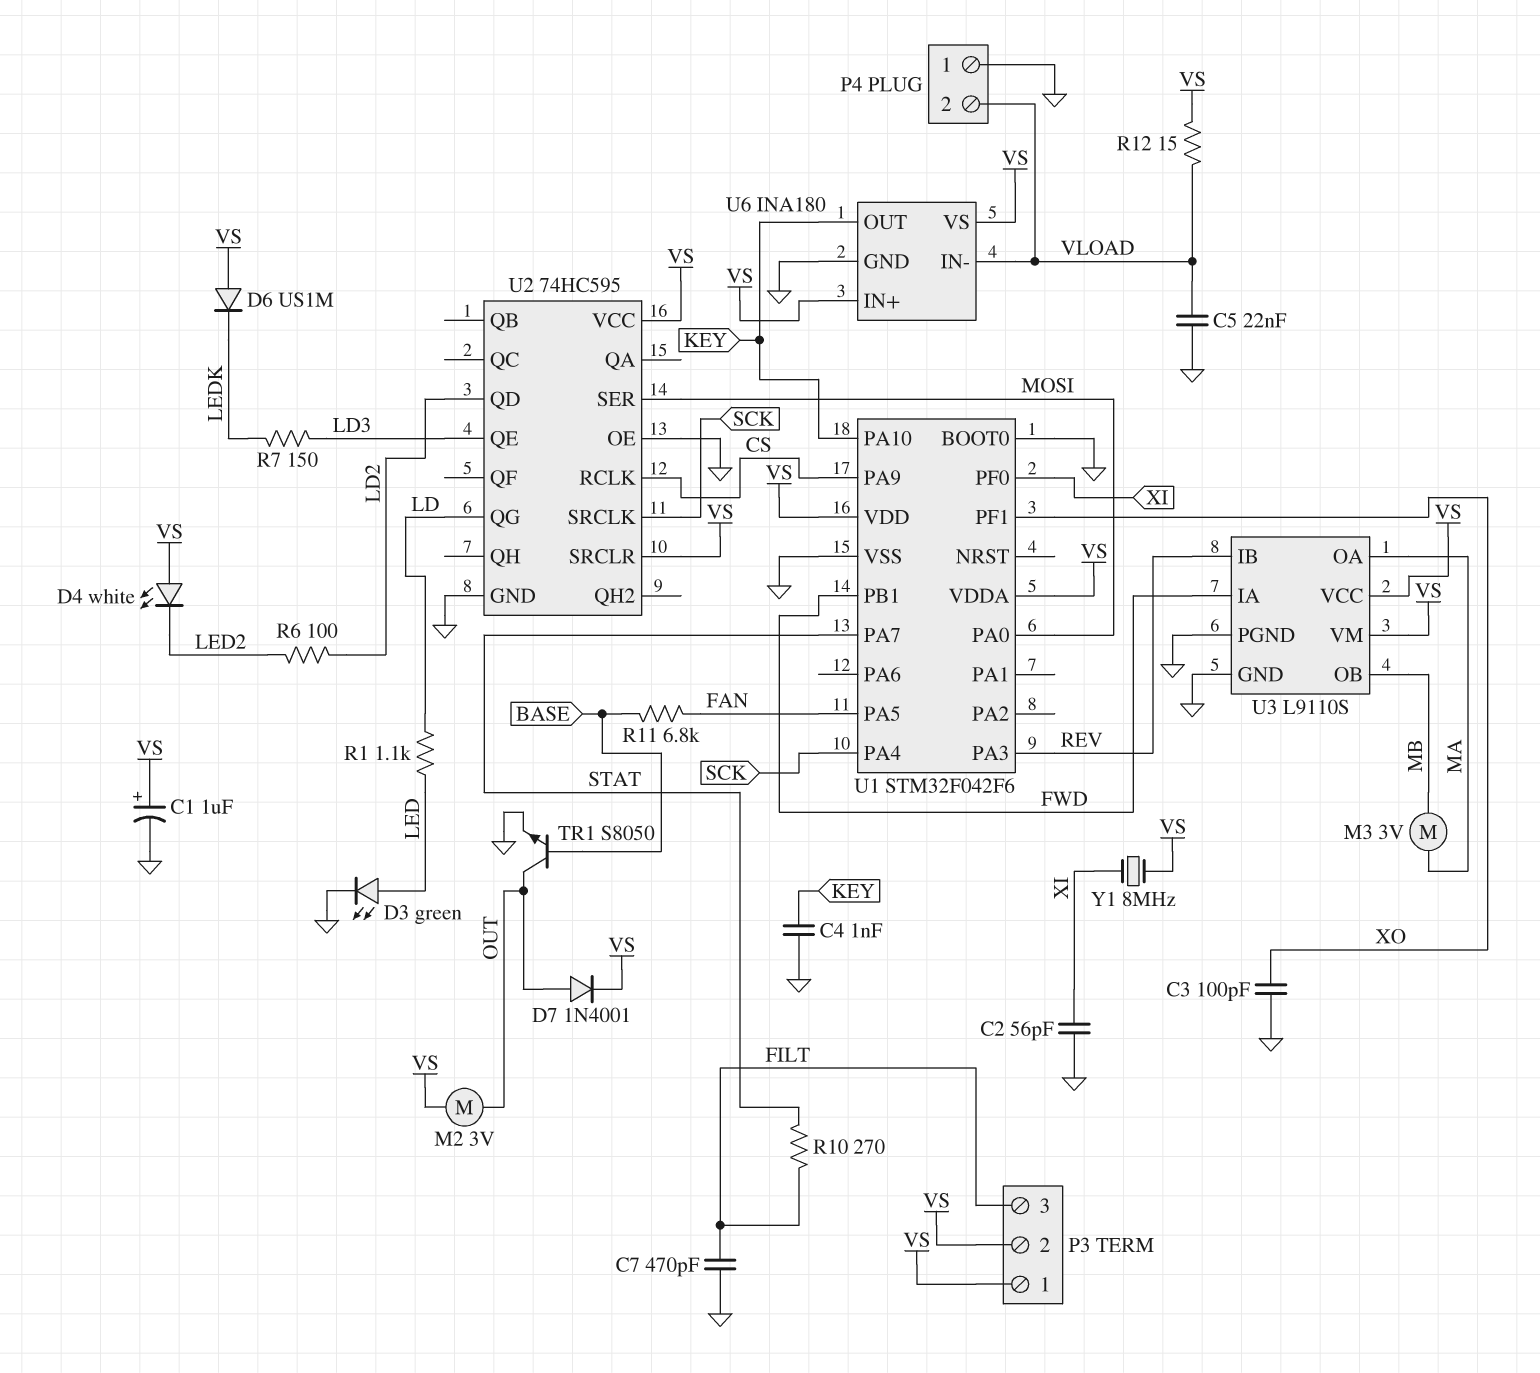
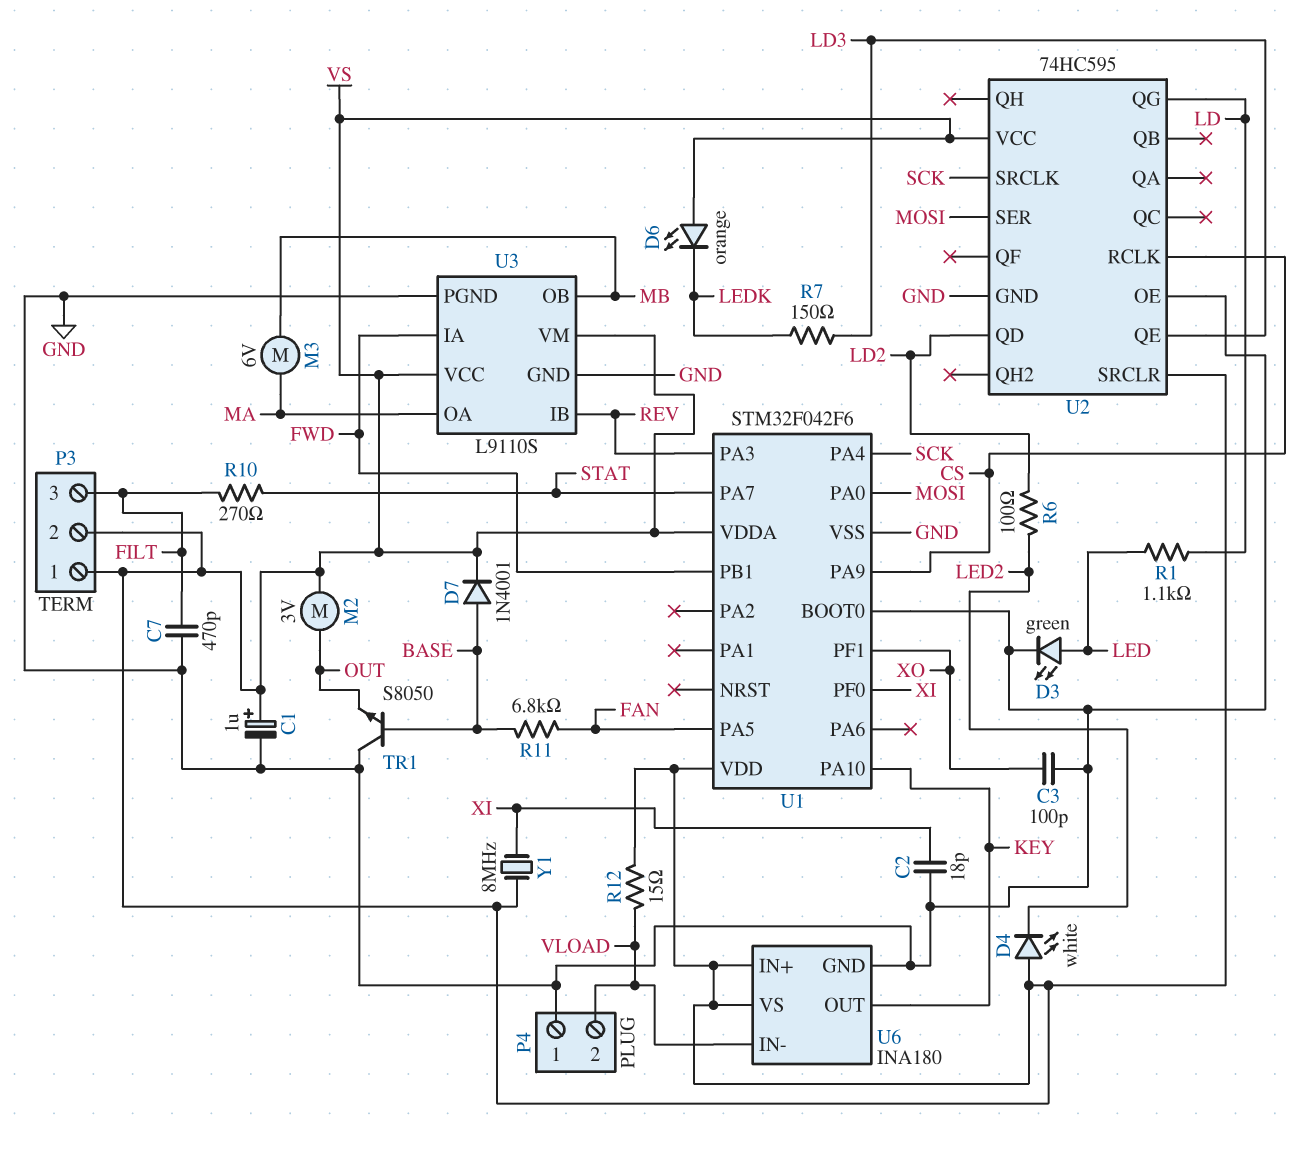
C2: 56pF (GND, XI) -> 18pF (GND, XI)
C4: 1nF (GND, KEY) -> none
C5: 22nF (GND, VLOAD) -> none
D6: diode US1M (A VS, K LEDK) -> LED orange (A VS, K LEDK)
D7: diode 1N4001 (A OUT, K VS) -> diode 1N4001 (A BASE, K VS)
M3: motor 3V (MA, MB) -> motor 6V (MA, MB)
TR1: NPN S8050 (B BASE, C OUT, E GND) -> NPN S8050 (B BASE, C GND, E OUT)

